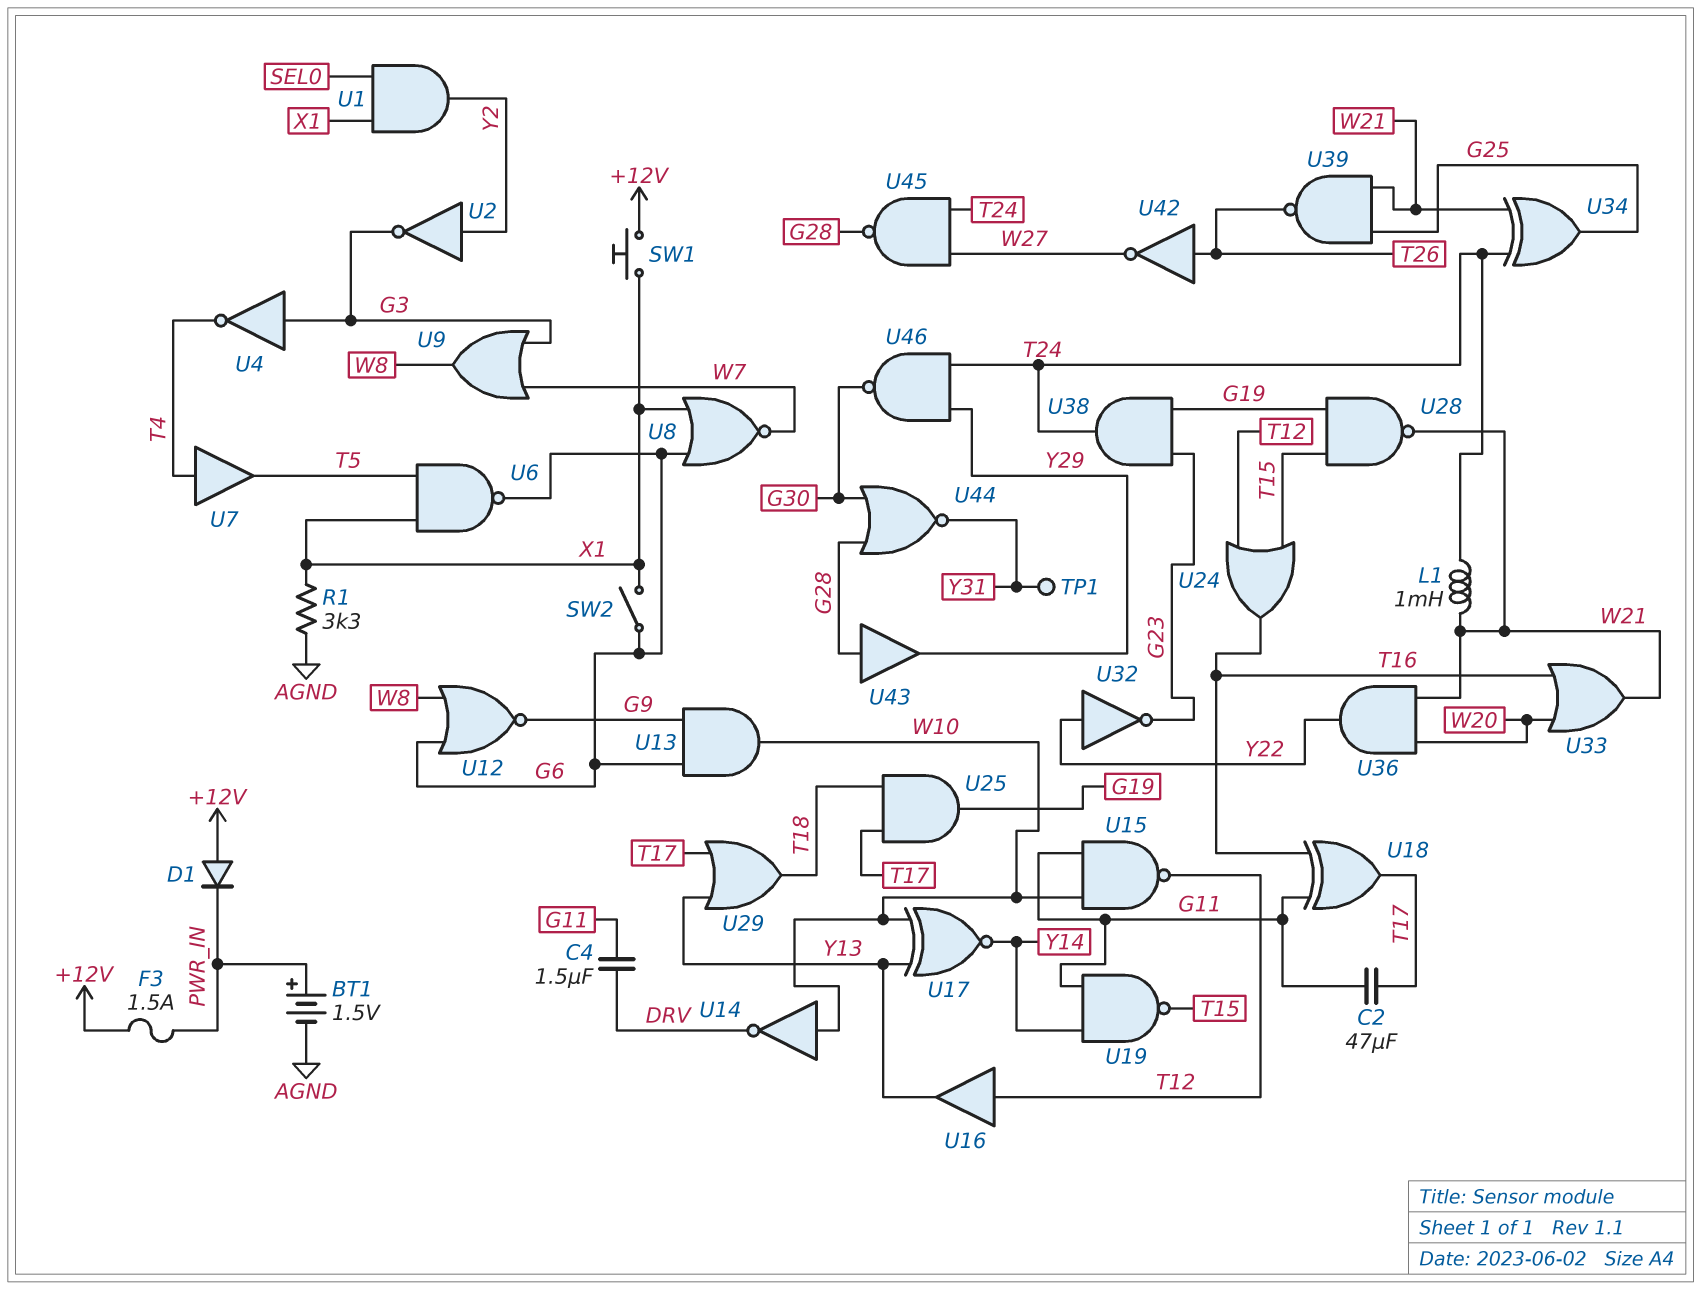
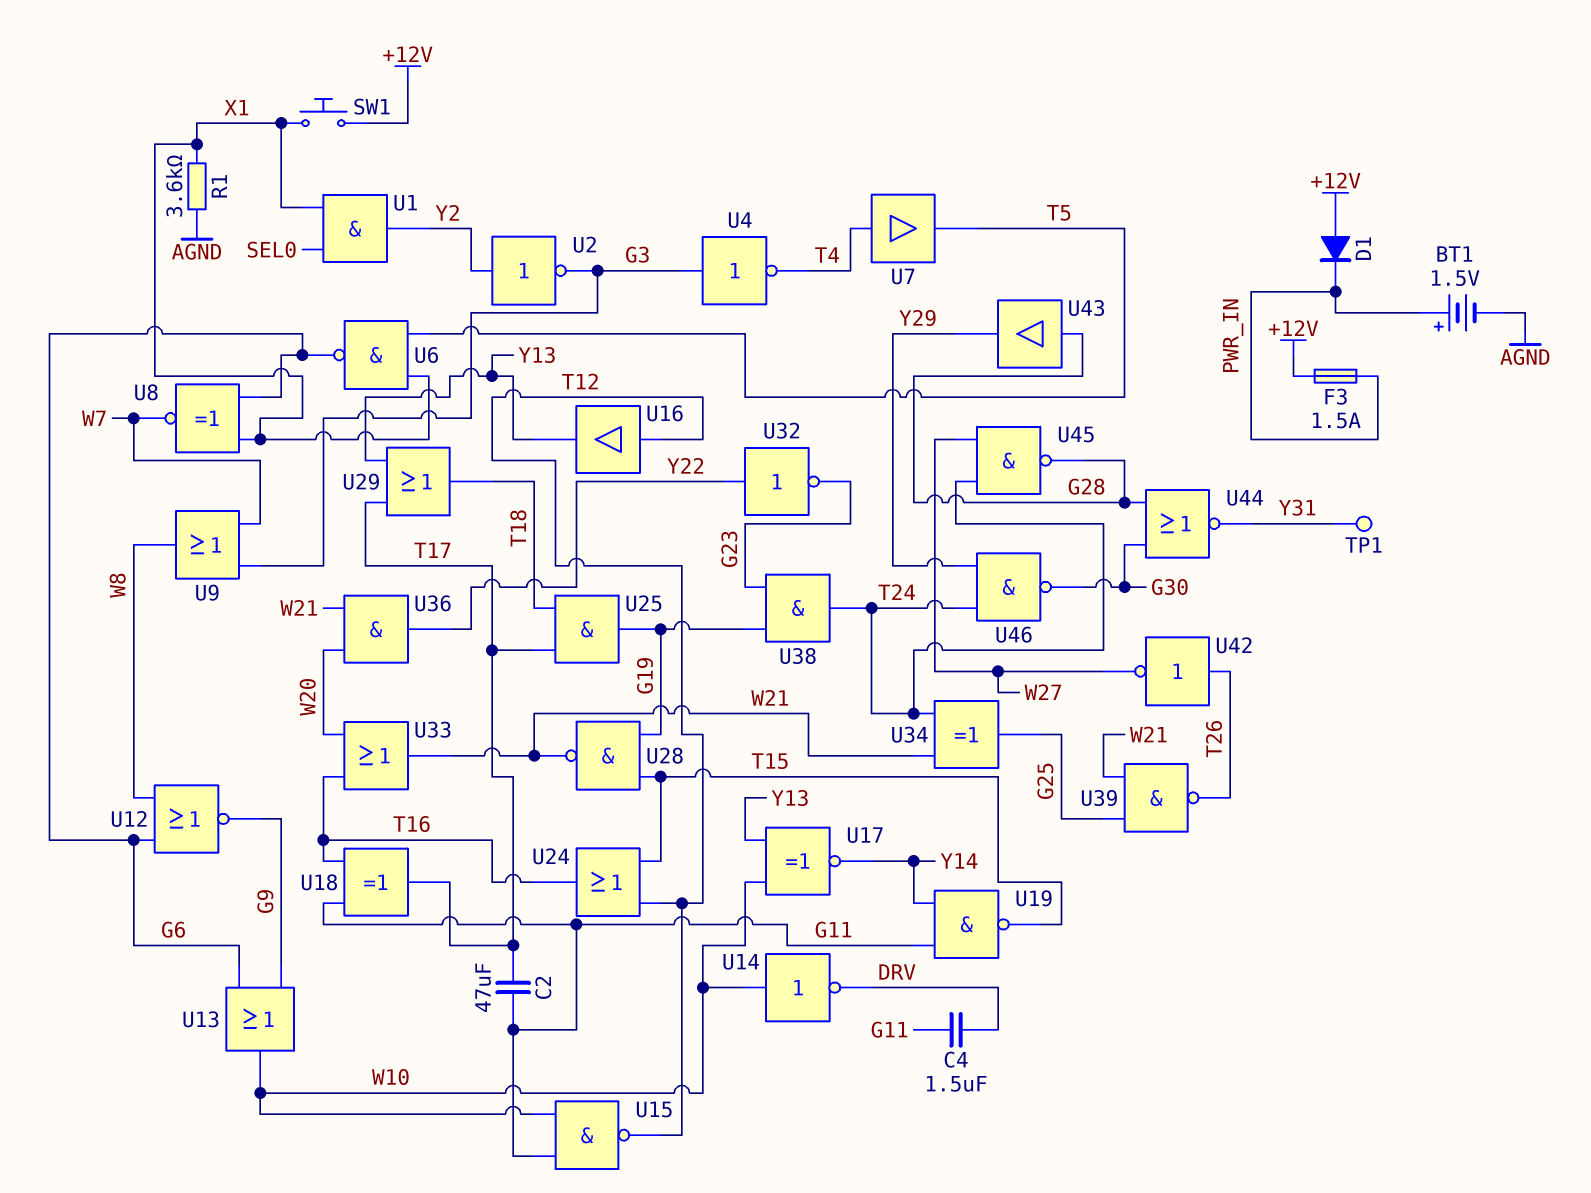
L1: 1mH (T24, W21) -> none
R1: 3.3k (AGND, X1) -> 3.6k (AGND, X1)
SW2: switch (G6, X1) -> none
U8: NOR (in G6, in X1, out W7) -> XNOR (in G6, in X1, out W7)
U13: AND (in G6, in G9, out W10) -> OR (in G6, in G9, out W10)

